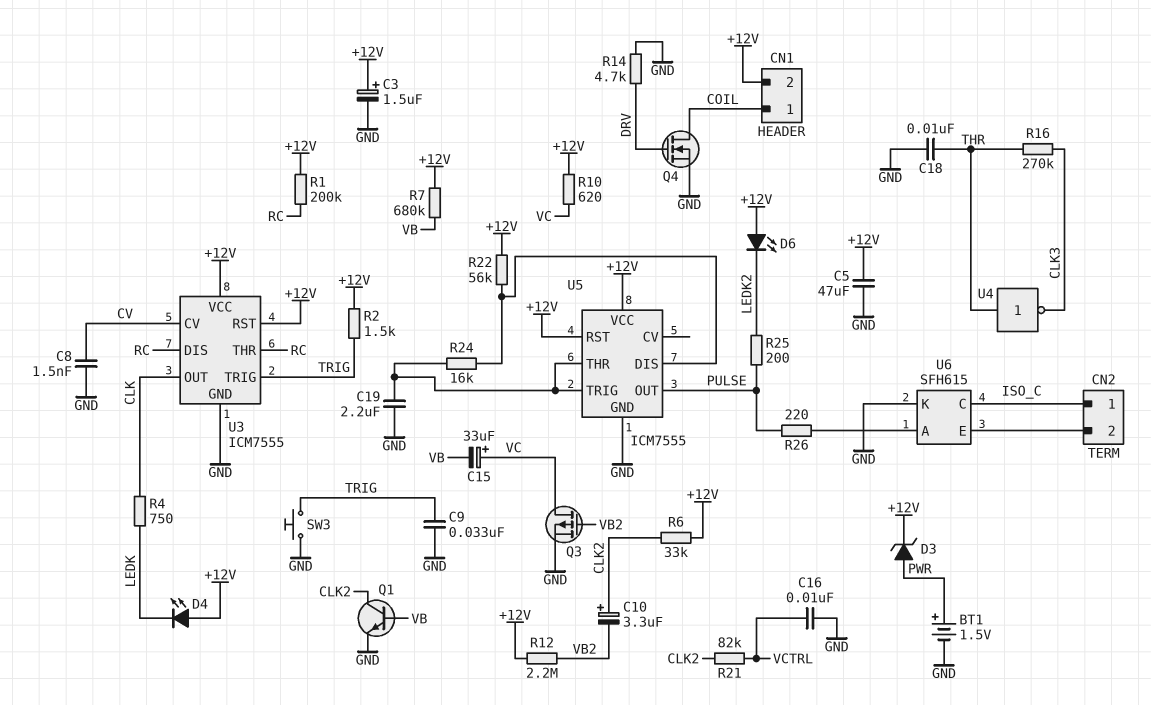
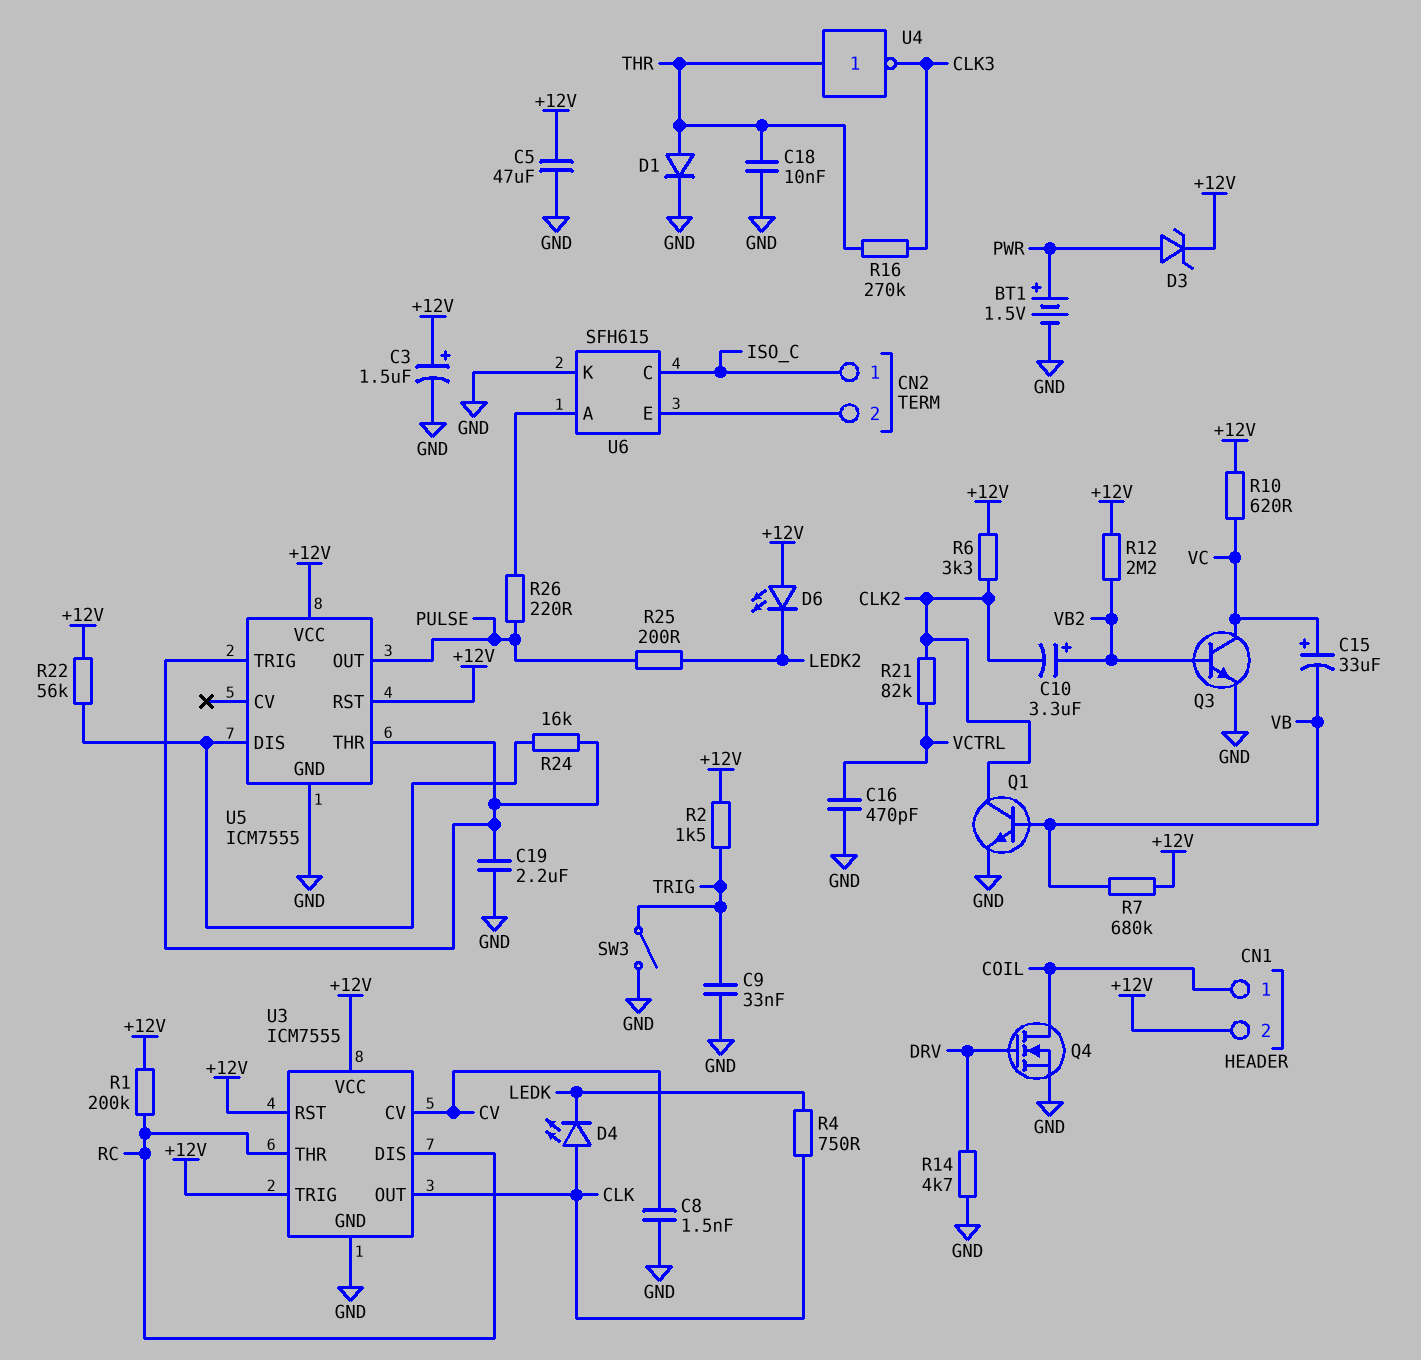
C10: 3.3uF (plus CLK2, minus VB2) -> 3.3uF (plus VB2, minus CLK2)
C16: 10nF (GND, VCTRL) -> 470pF (GND, VCTRL)
D1: none -> diode (A THR, K GND)
D4: LED (A +12V, K LEDK) -> LED (A CLK, K LEDK)
Q3: PMOS (G VB2, D VC, S GND) -> NPN (B VB2, C VC, E GND)
R6: 33k (+12V, CLK2) -> 3.3k (+12V, CLK2)
SW3: button (GND, TRIG) -> switch (GND, TRIG)
U3 pin TRIG: TRIG -> +12V

